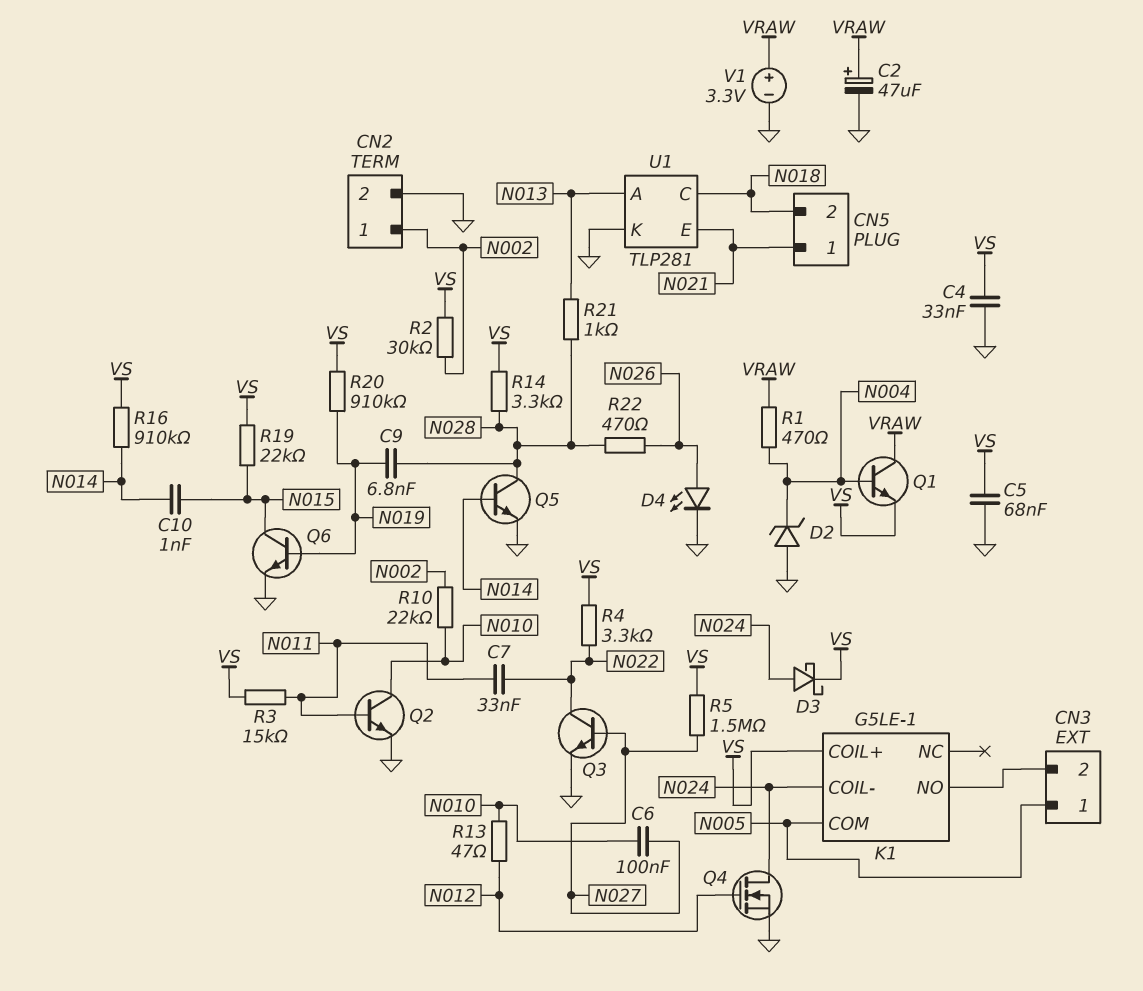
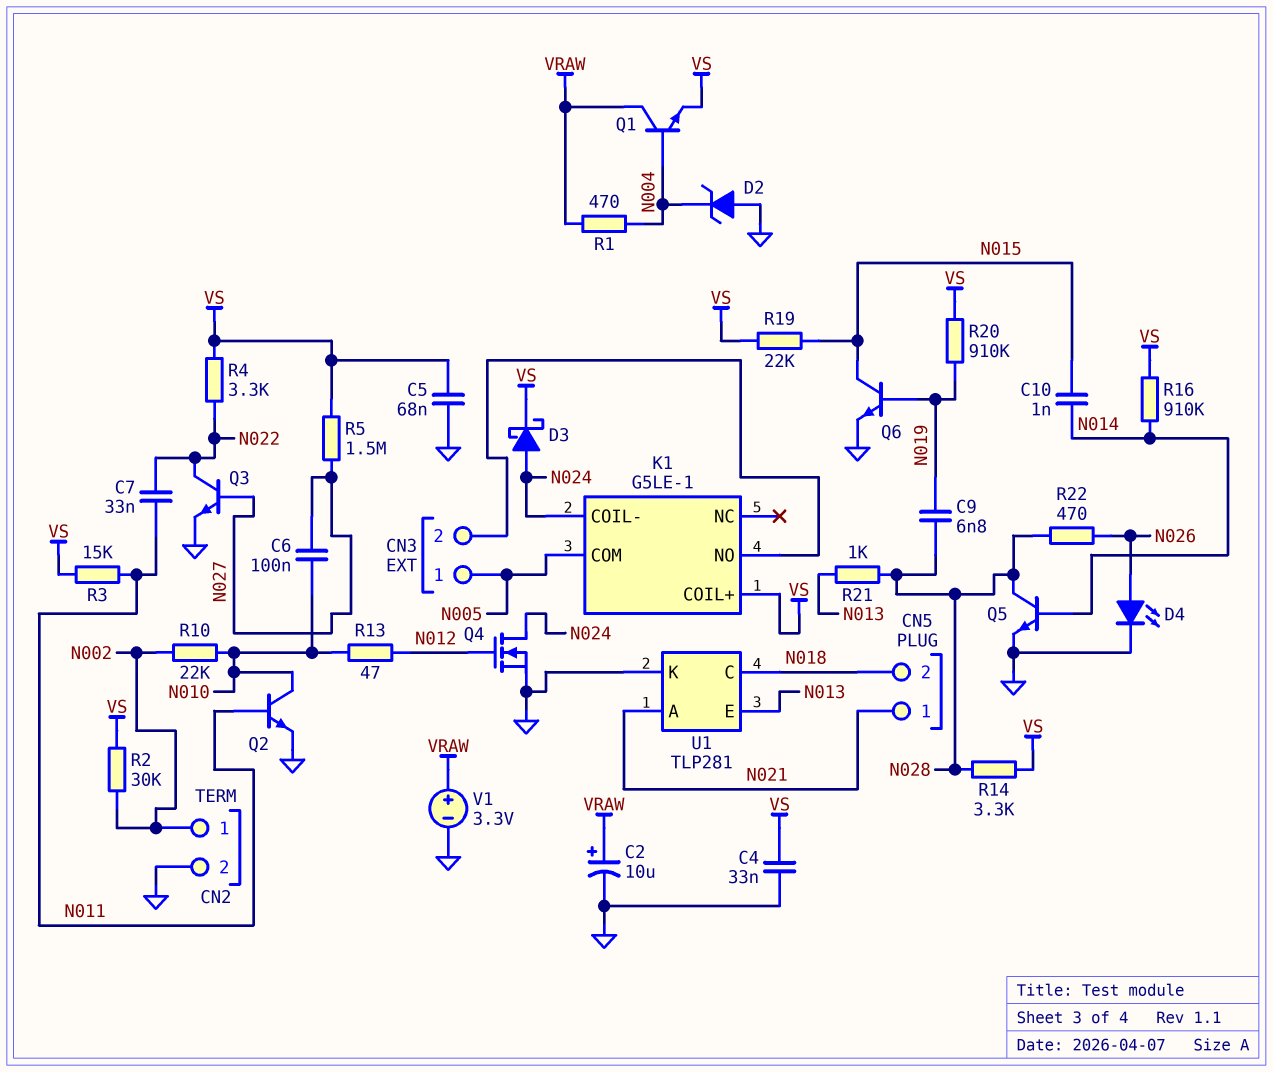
C2: 47uF (plus VRAW, minus GND) -> 10uF (plus VRAW, minus GND)
U1 pin A: N013 -> N021
U1 pin E: N021 -> N013

